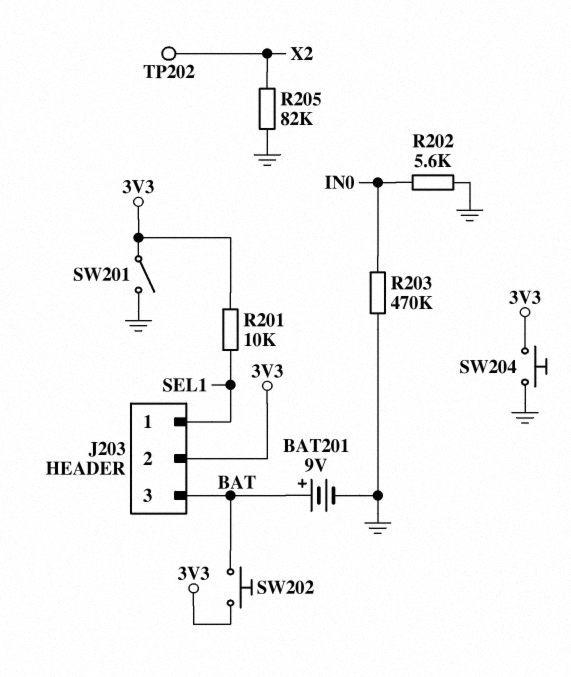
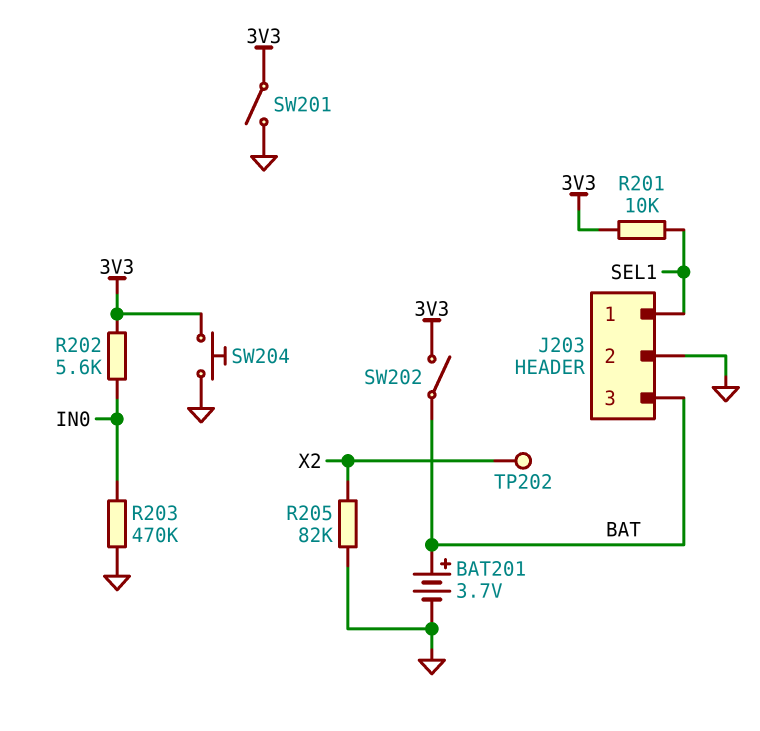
BAT201: 9V (plus BAT, minus GND) -> 3.7V (plus BAT, minus GND)
J203 pin 2: 3V3 -> GND
R202: 5.6k (GND, IN0) -> 5.6k (3V3, IN0)
SW202: button (3V3, BAT) -> switch (3V3, BAT)

